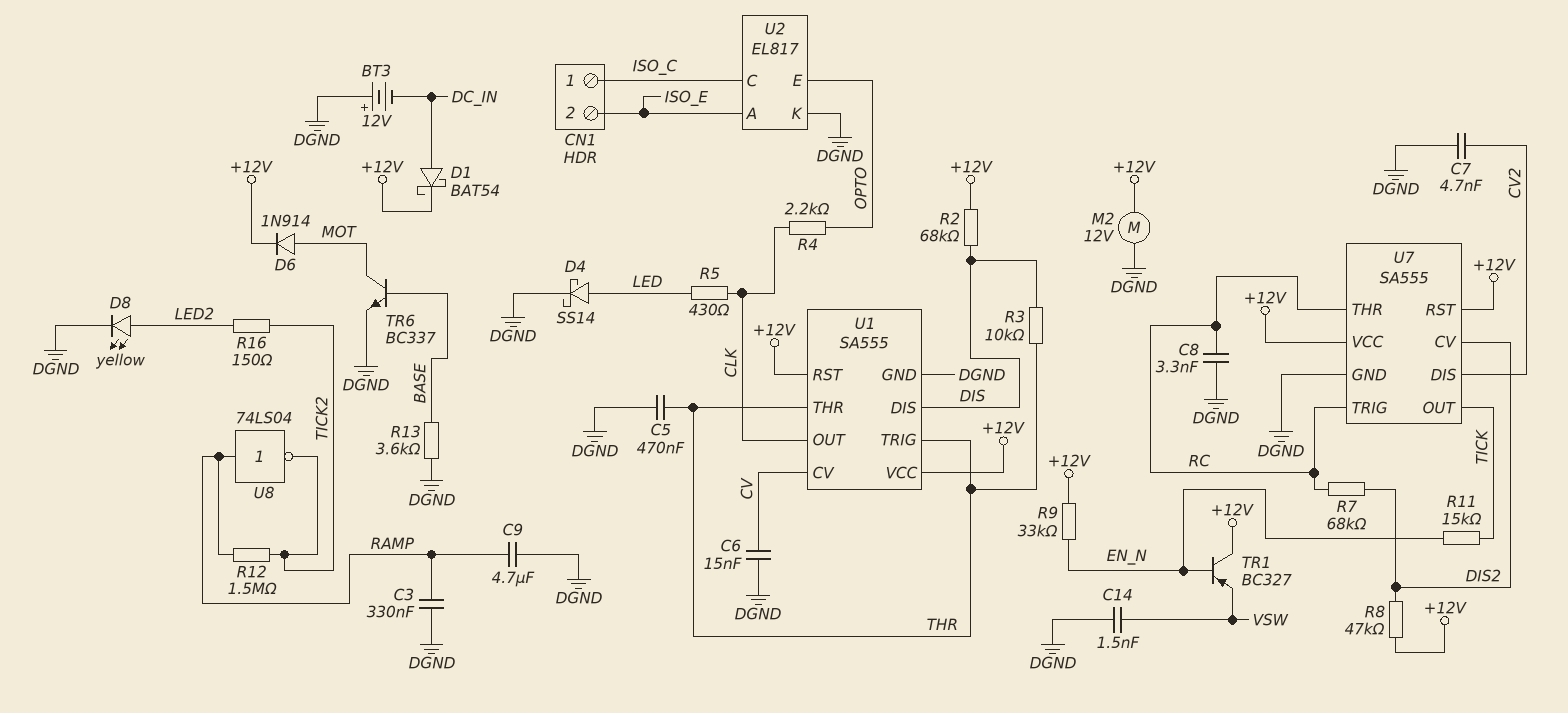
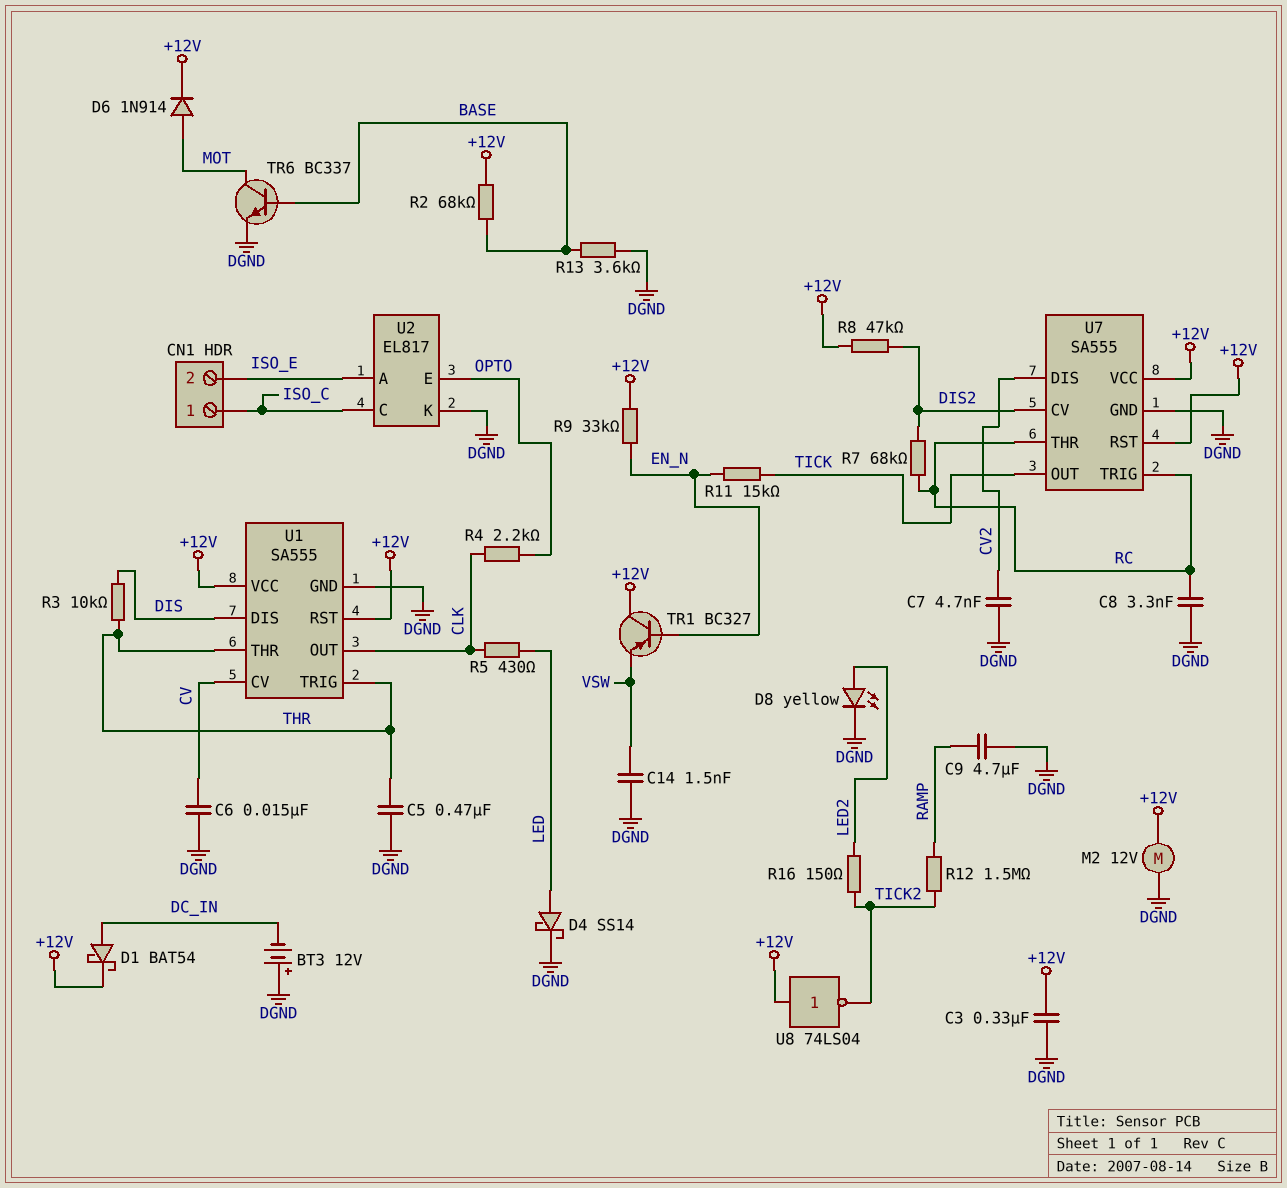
C3: 330nF (DGND, RAMP) -> 330nF (+12V, DGND)
R2: 68k (+12V, DIS) -> 68k (+12V, BASE)
U8: NOT 74LS04 (in RAMP, out TICK2) -> NOT 74LS04 (in +12V, out TICK2)

